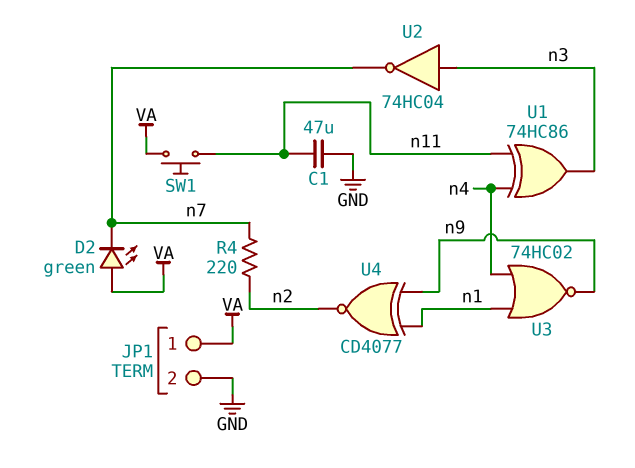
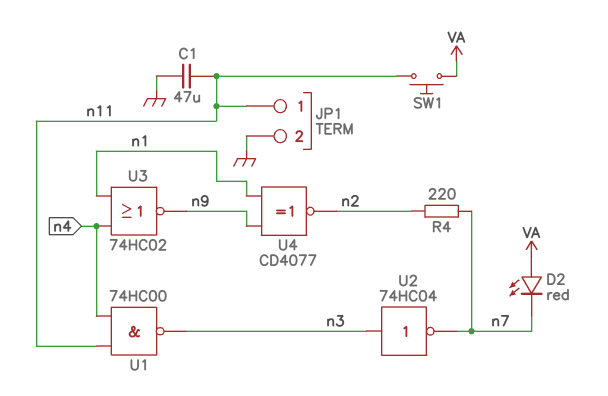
D2: LED green (A VA, K n7) -> LED red (A VA, K n7)
JP1 pin 1: VA -> n11
U1: XOR 74HC86 (in n4, in n11, out n3) -> NAND 74HC00 (in n4, in n11, out n3)

